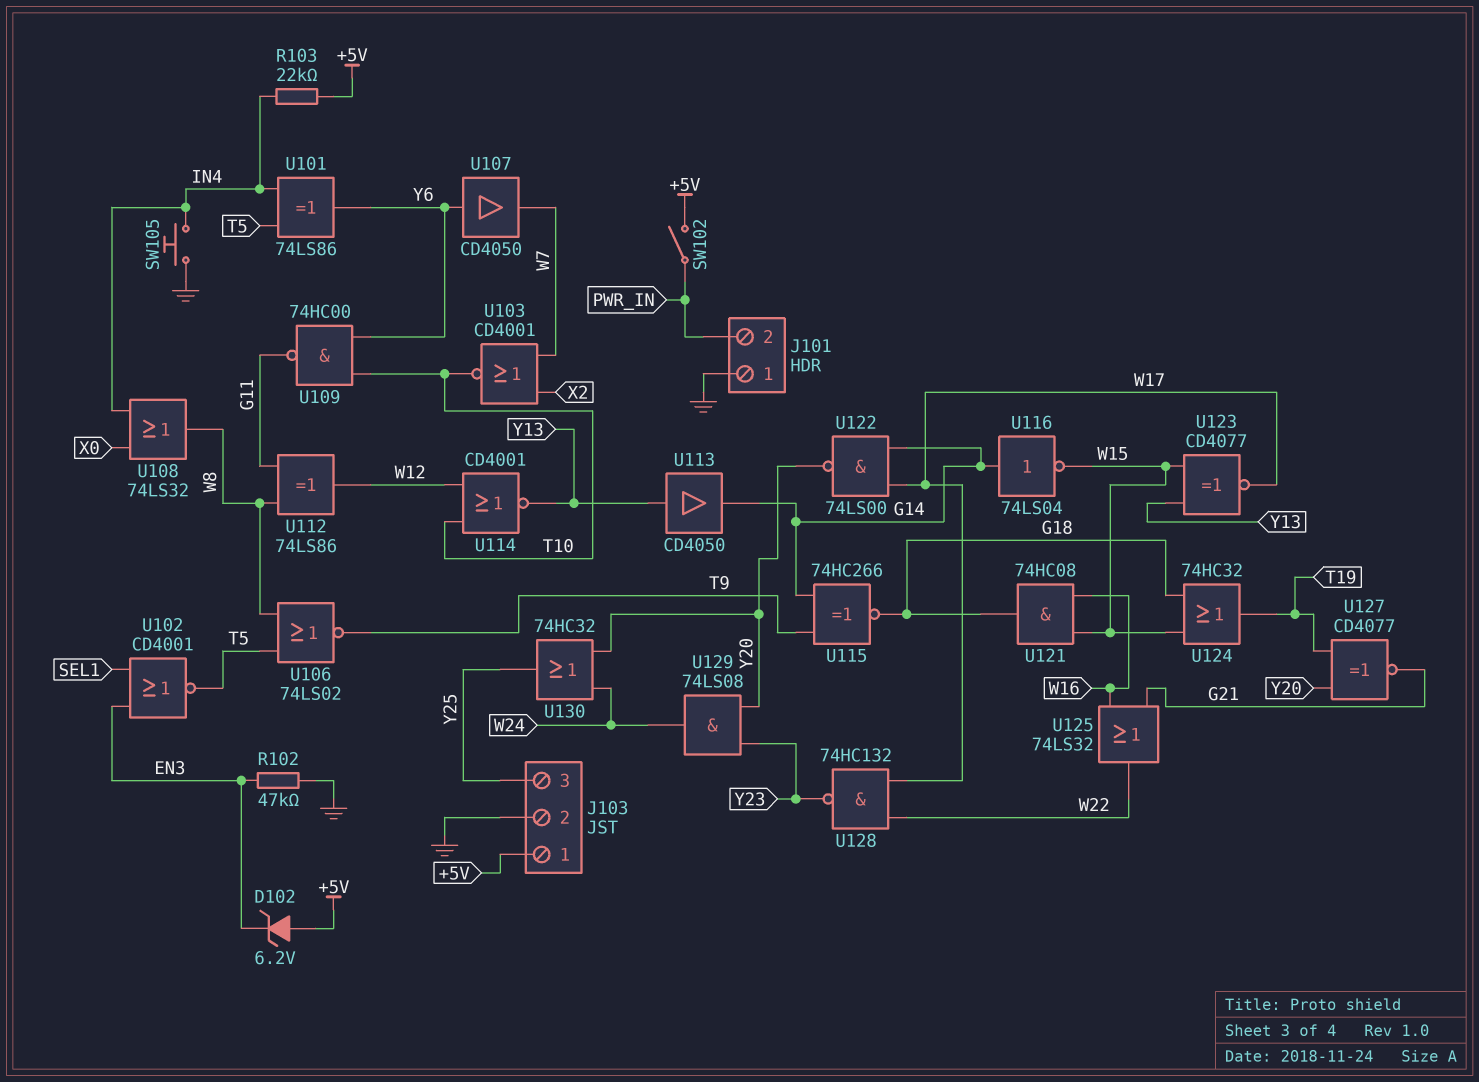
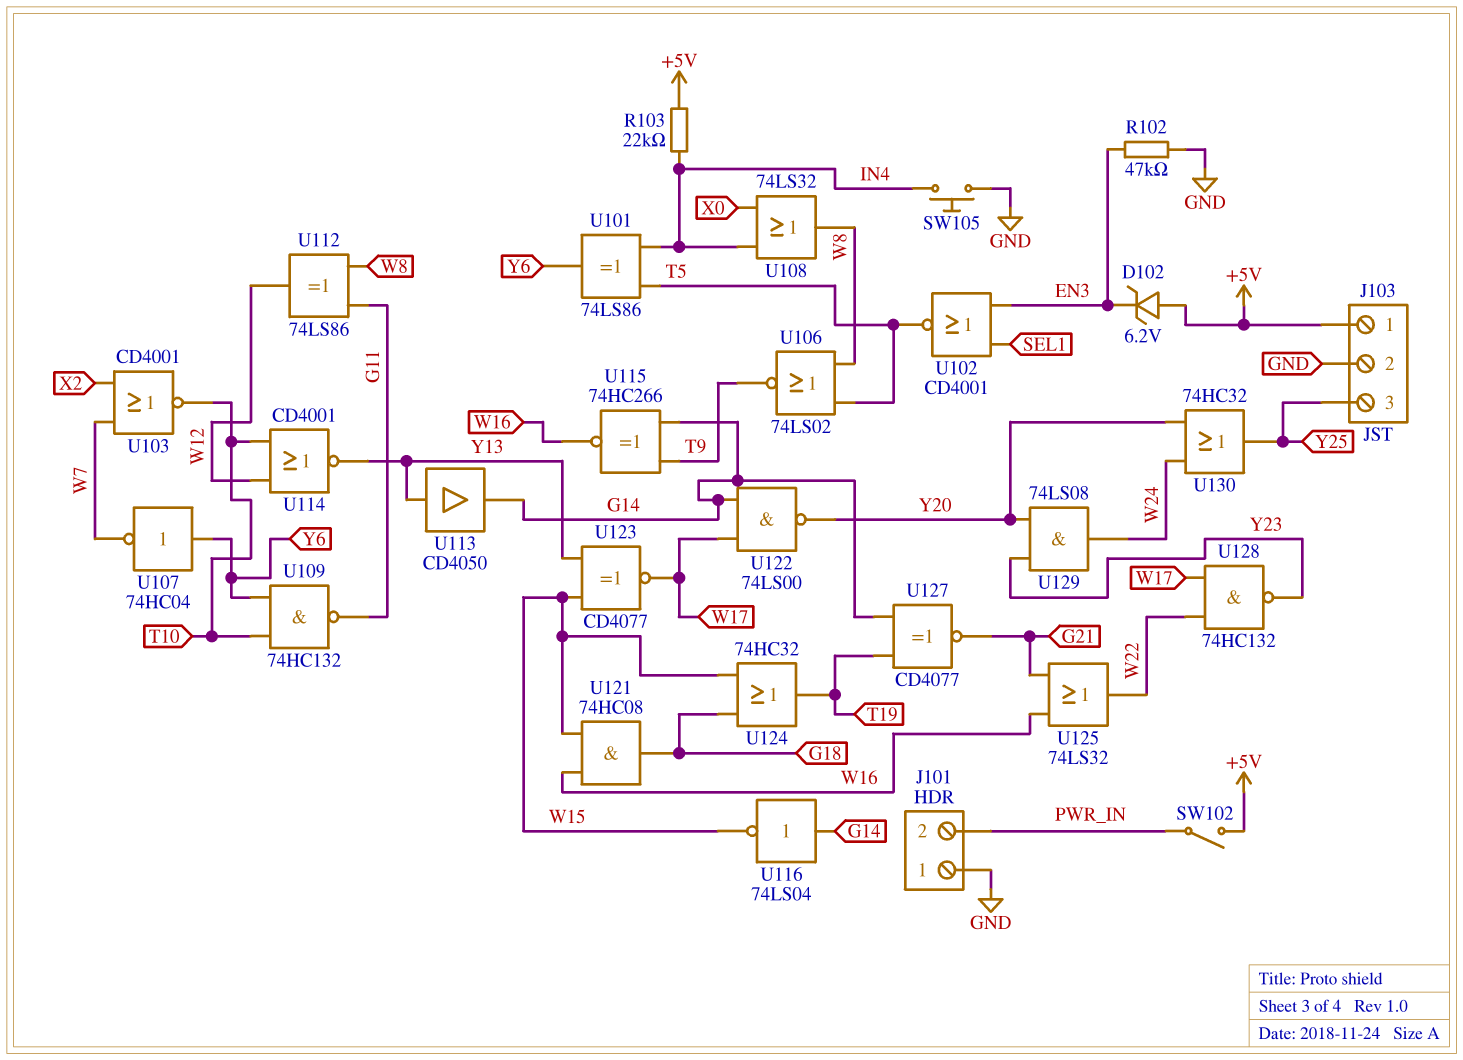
U107: buffer CD4050 (in Y6, out W7) -> NOT 74HC04 (in Y6, out W7)
U109: NAND 74HC00 (in T10, in Y6, out G11) -> NAND 74HC132 (in T10, in Y6, out G11)
U115: XNOR 74HC266 (in G14, in T9, out G18) -> XNOR 74HC266 (in G14, in T9, out W16)
U127: XNOR CD4077 (in T19, in Y20, out G21) -> XNOR CD4077 (in G14, in T19, out G21)

